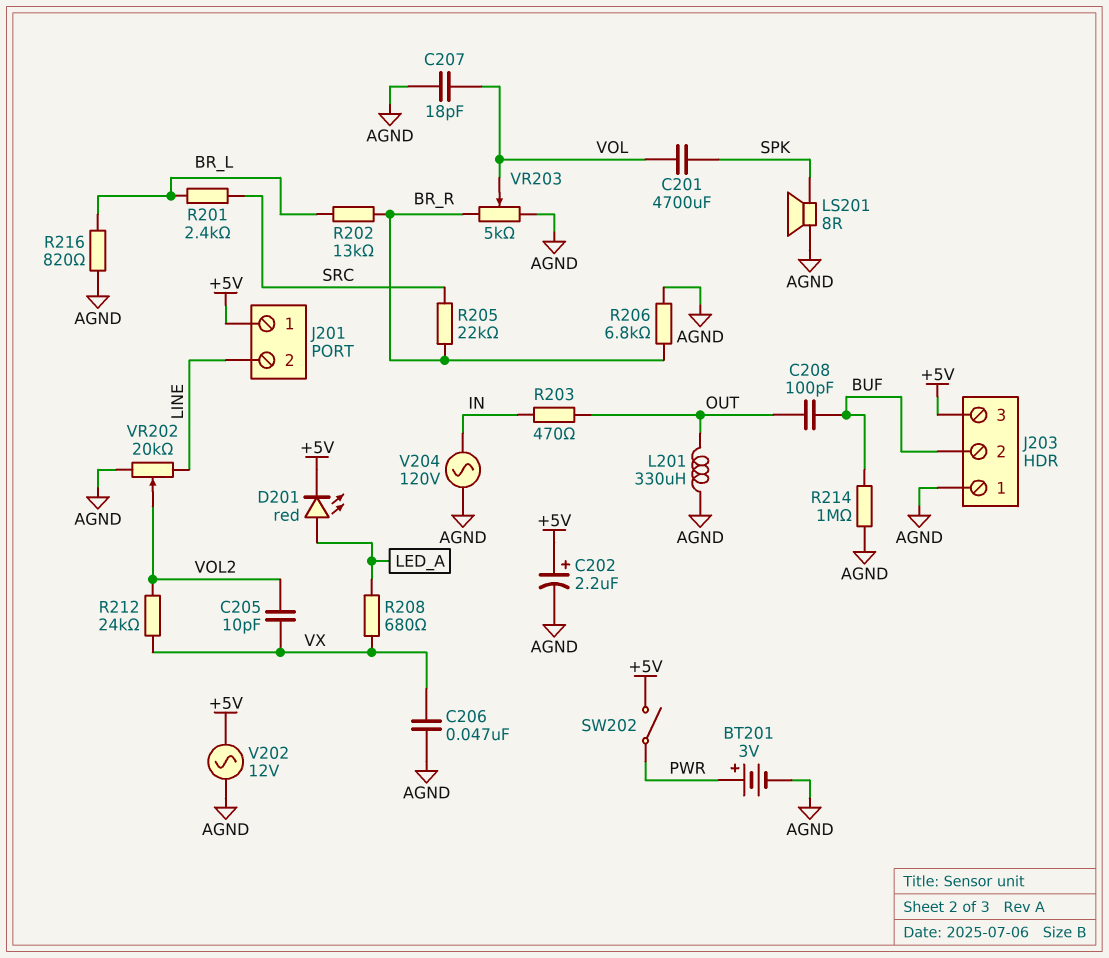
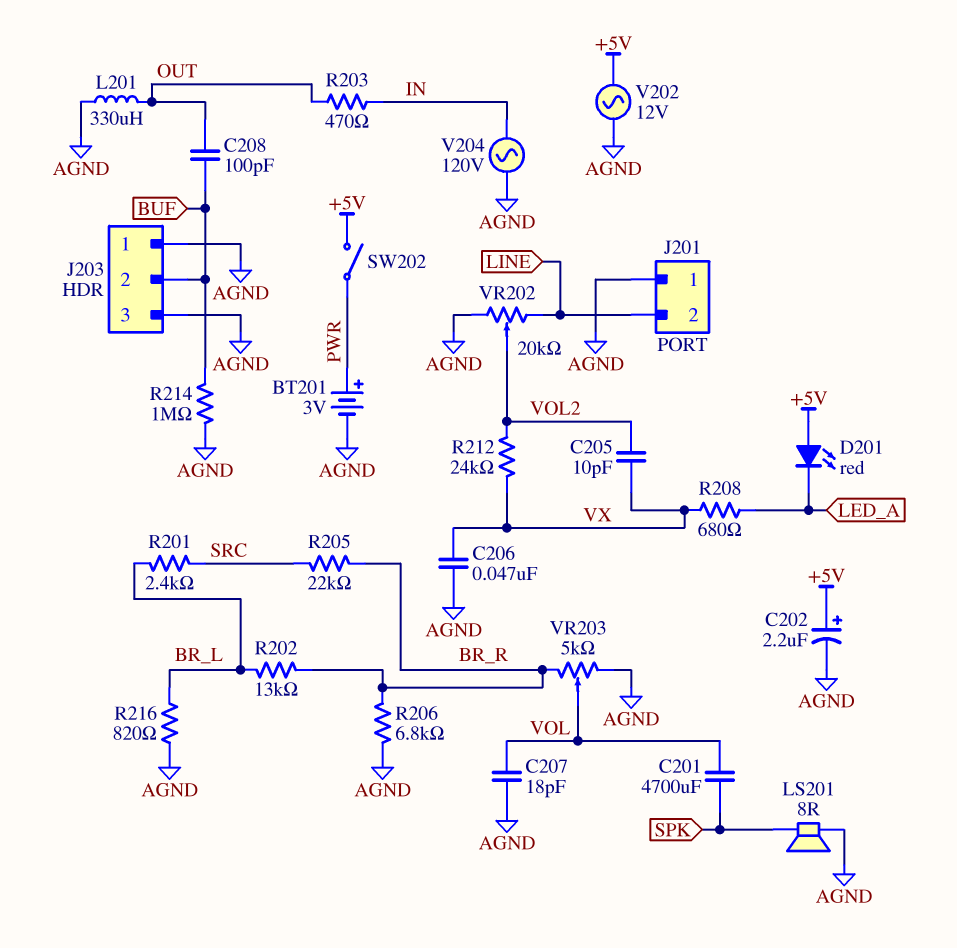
D201: LED red (A LED_A, K +5V) -> LED red (A +5V, K LED_A)
J201 pin 1: +5V -> AGND
J203 pin 3: +5V -> AGND

